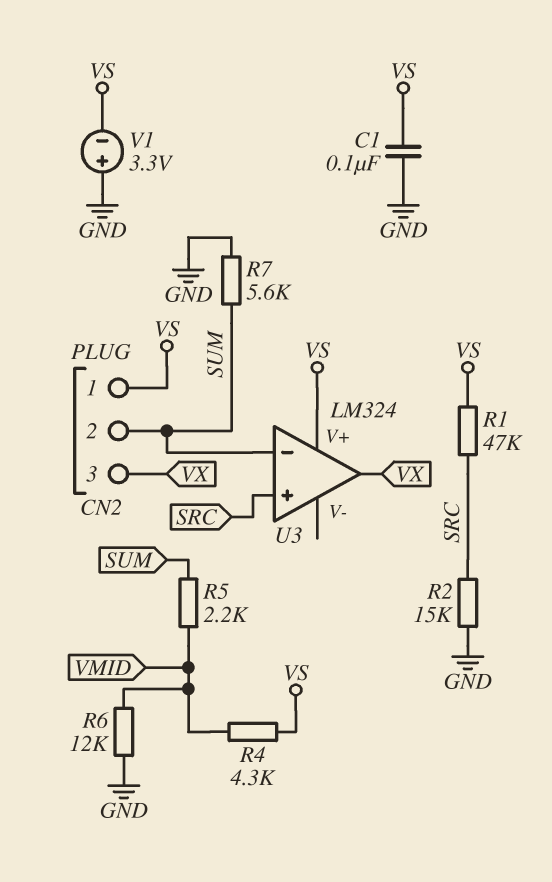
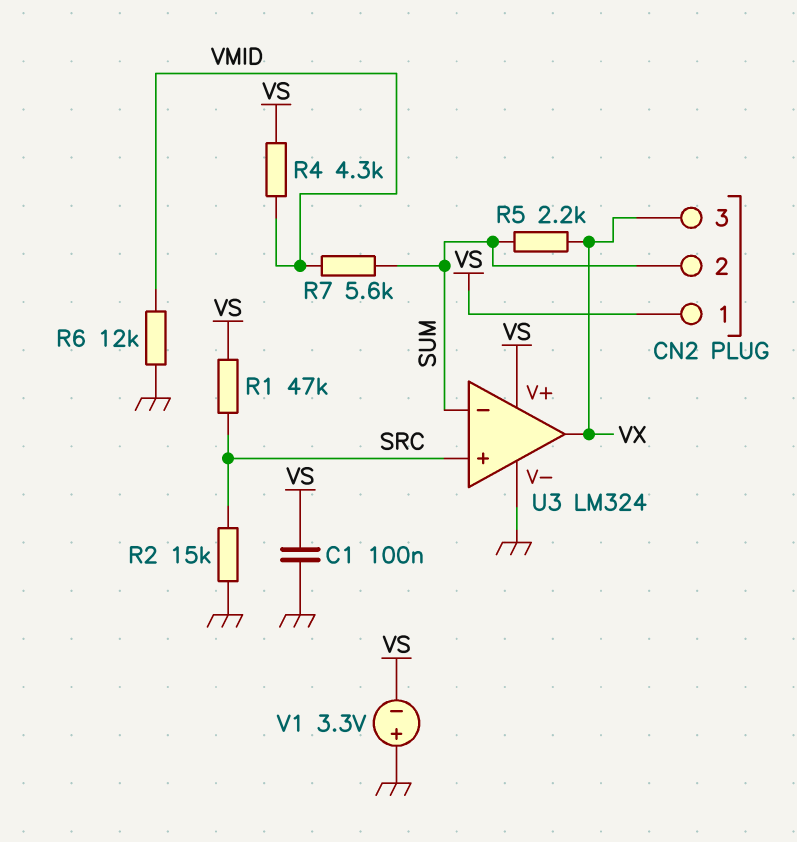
R5: 2.2k (SUM, VMID) -> 2.2k (SUM, VX)
R7: 5.6k (GND, SUM) -> 5.6k (SUM, VMID)
U3 pin V-: none -> GND

